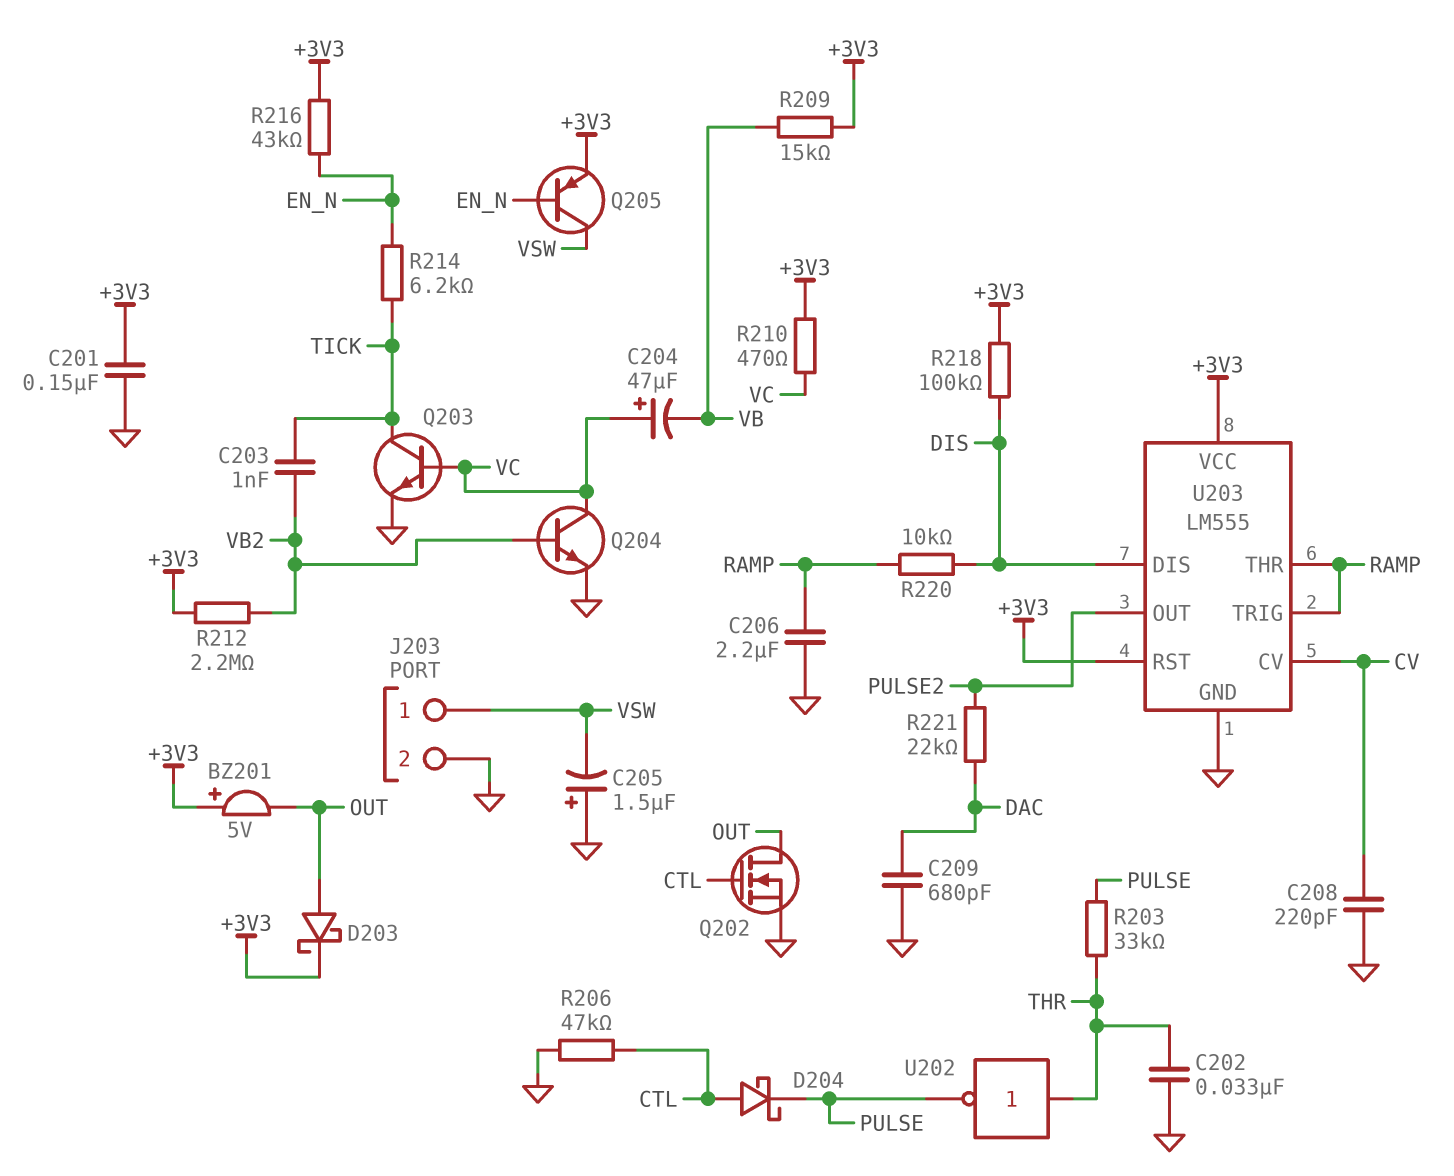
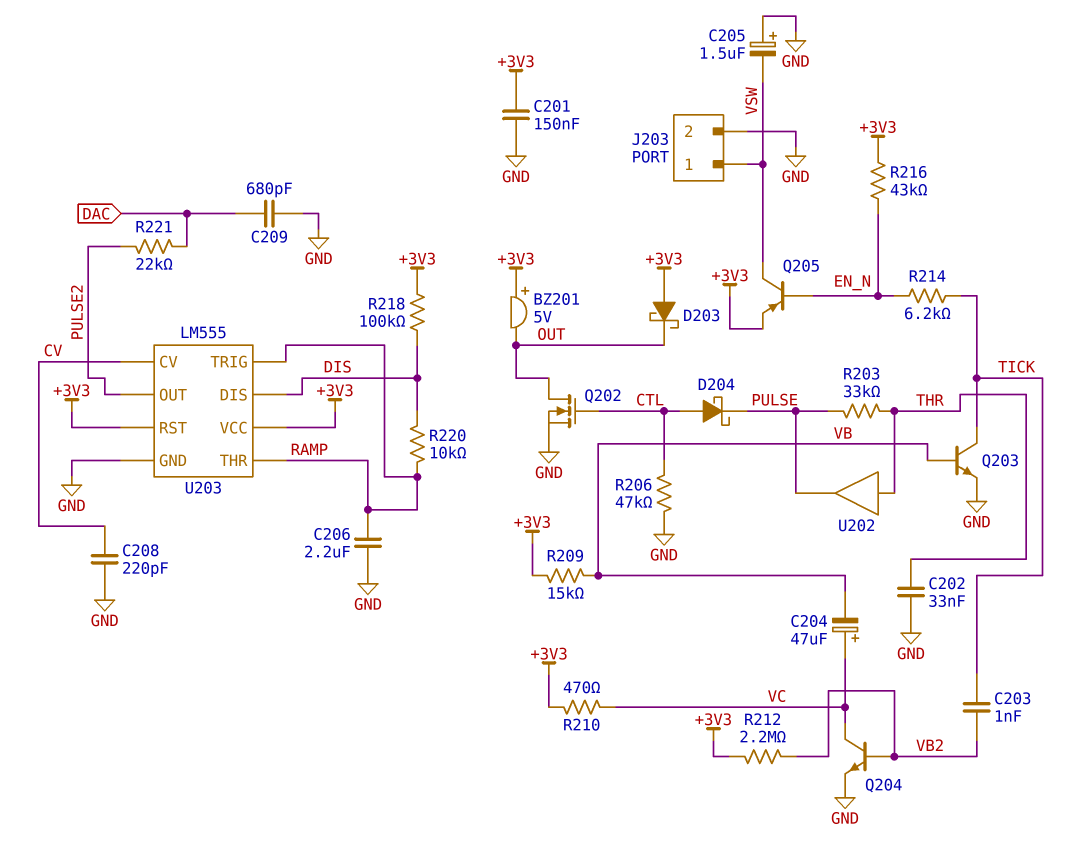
D203: schottky (A OUT, K +3V3) -> schottky (A +3V3, K OUT)
Q203: NPN (B VC, C TICK, E GND) -> NPN (B VB, C TICK, E GND)
U202: NOT (in THR, out PULSE) -> buffer (in THR, out PULSE)

